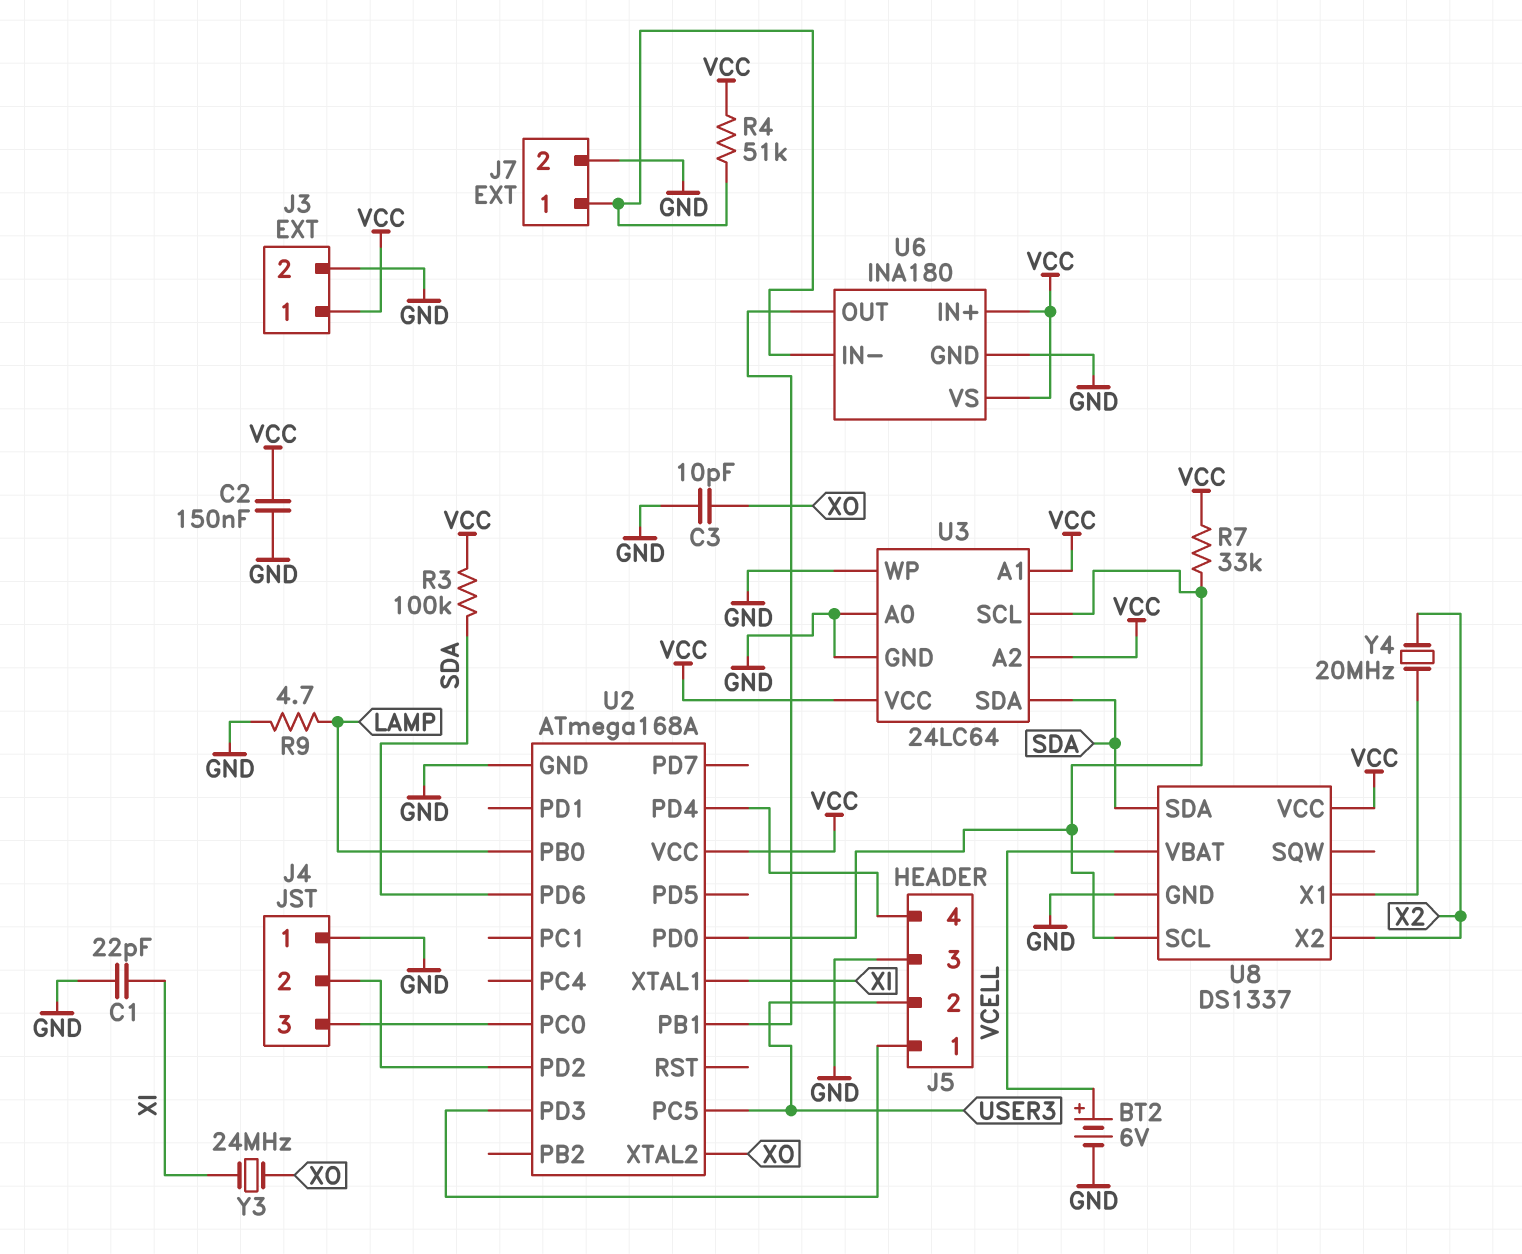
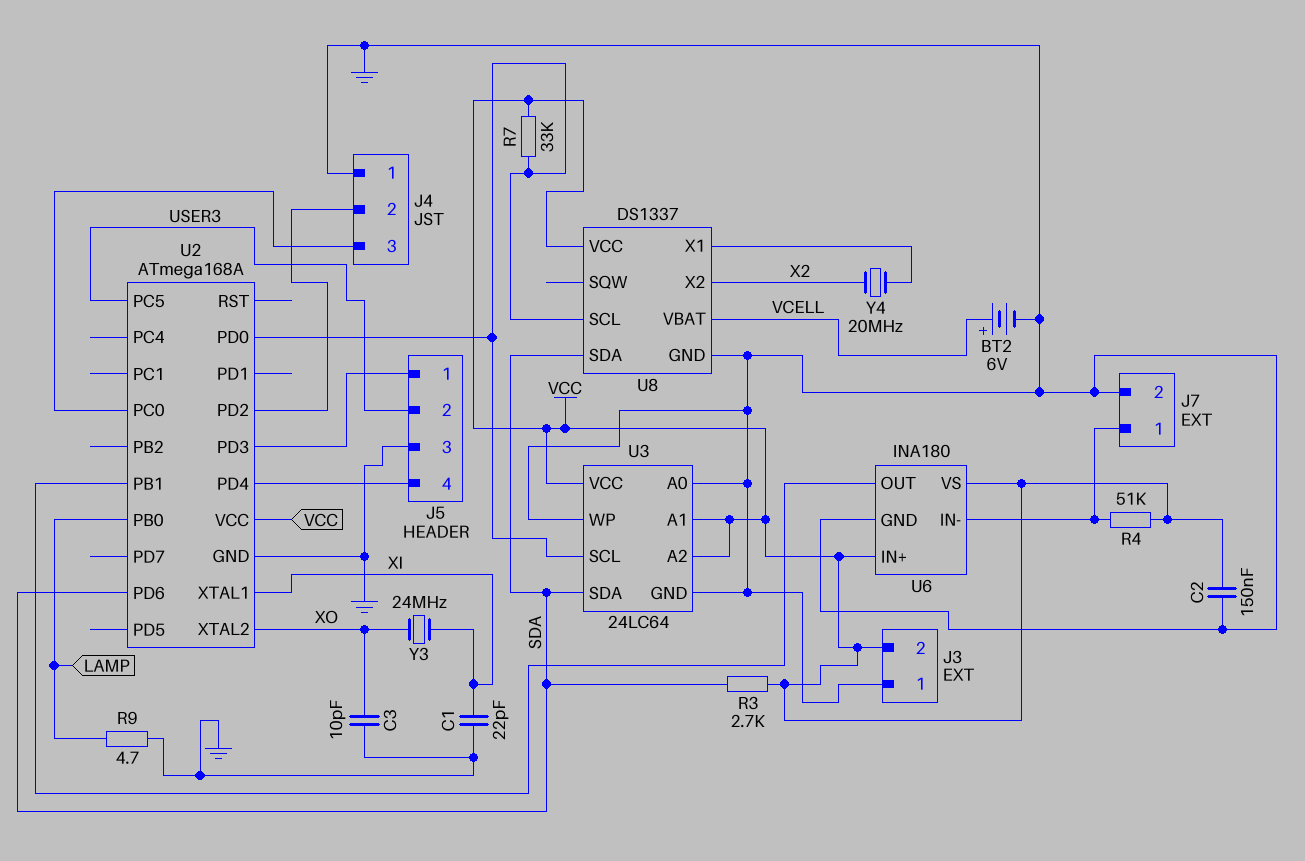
J3 pin 1: VCC -> GND
J3 pin 2: GND -> VCC
R3: 100k (SDA, VCC) -> 2.7k (SDA, VCC)

